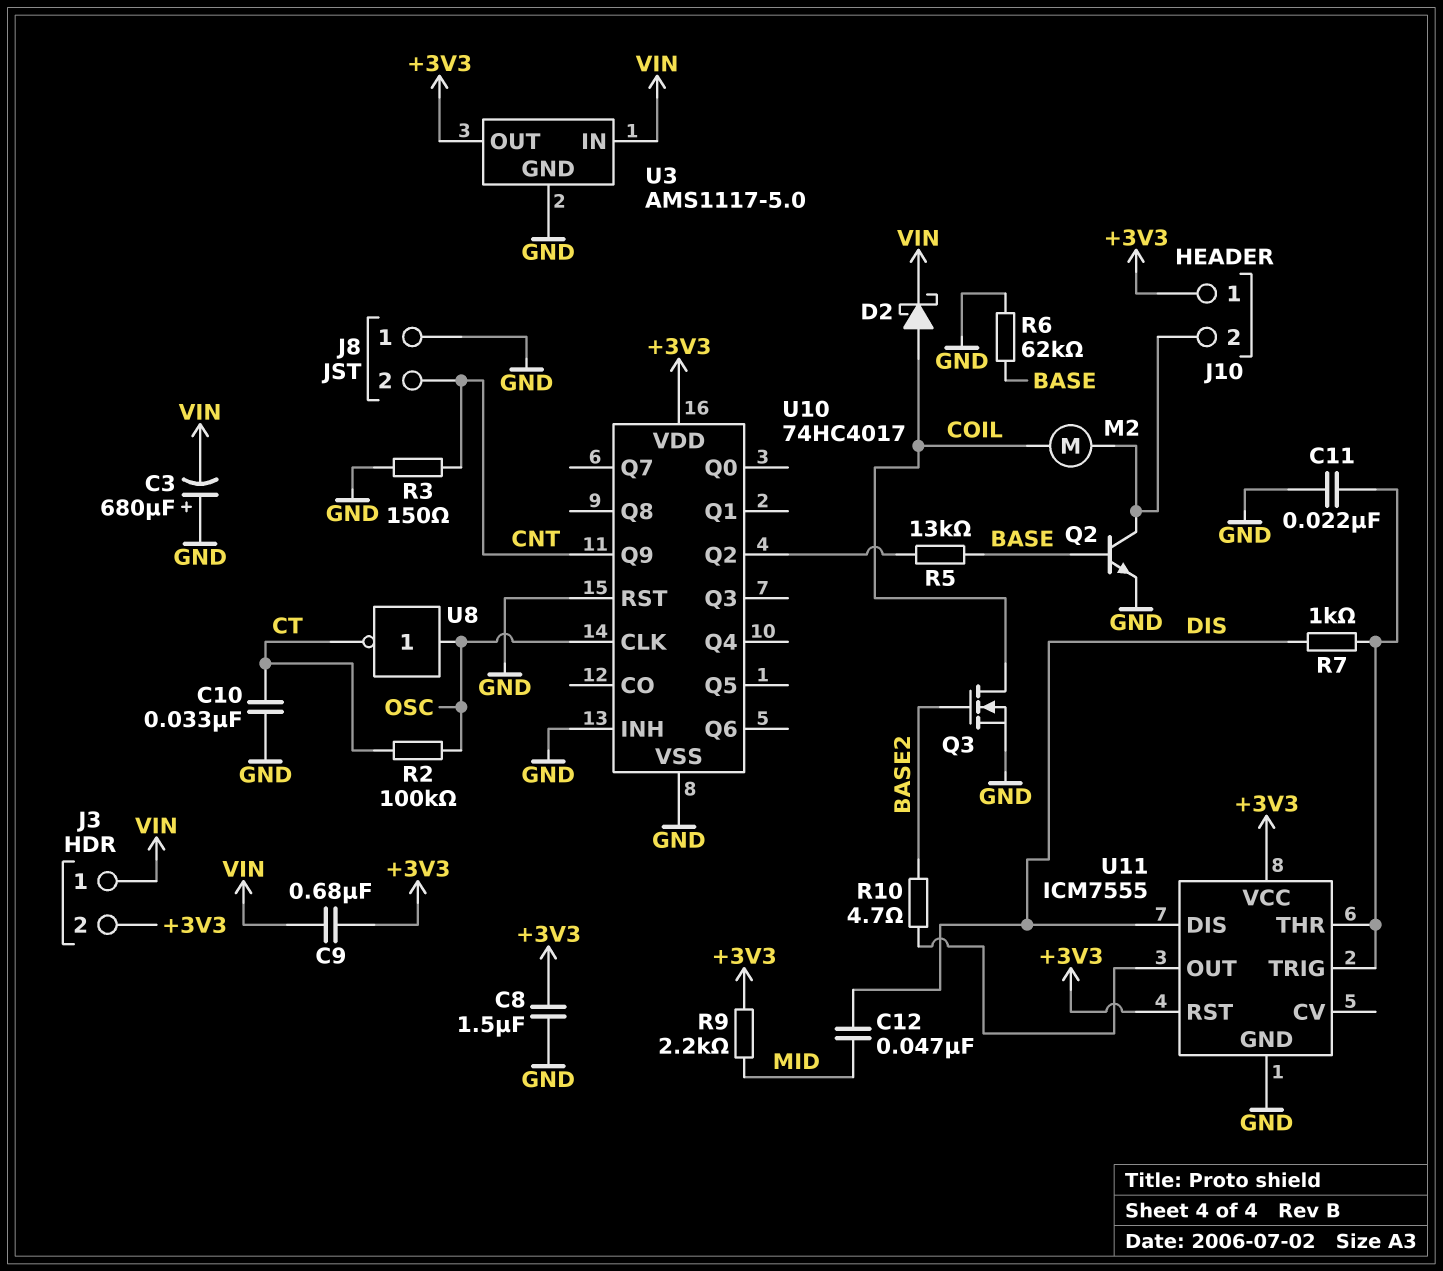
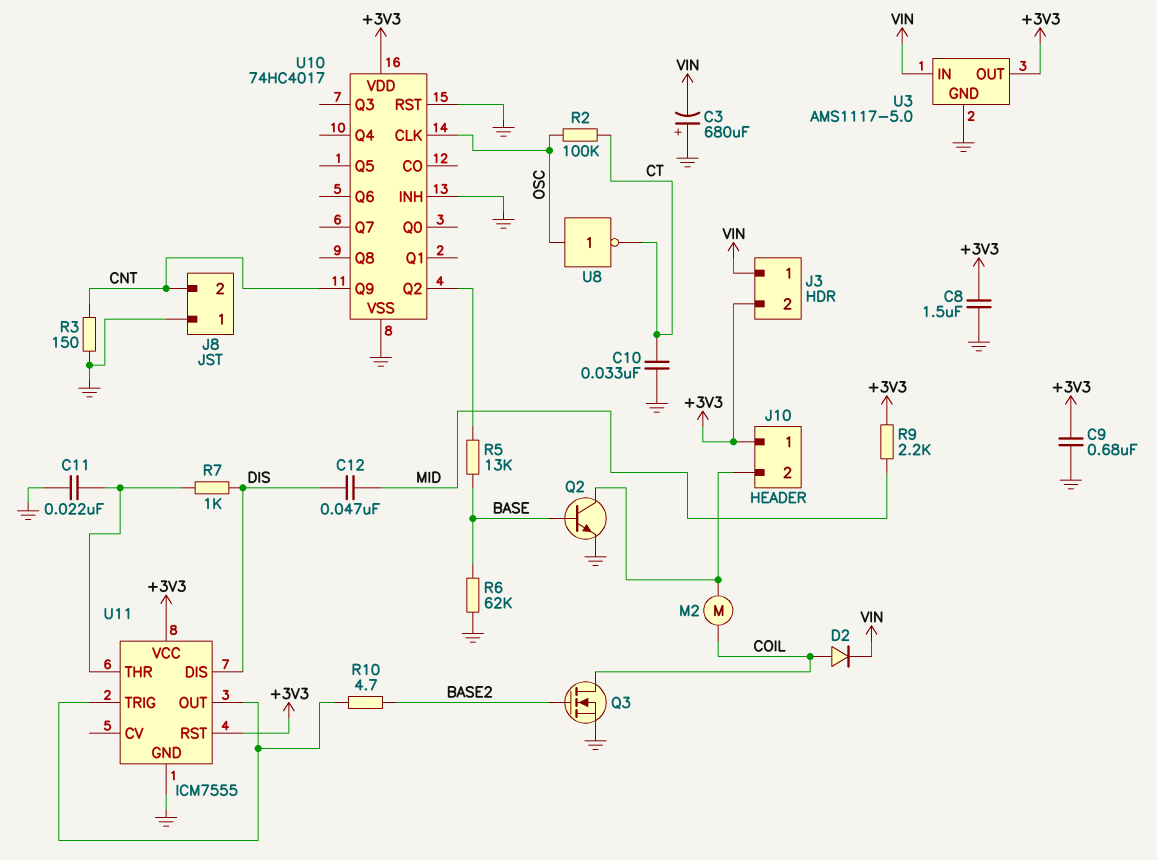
C9: 680nF (+3V3, VIN) -> 680nF (+3V3, GND)
D2: schottky (A COIL, K VIN) -> diode (A COIL, K VIN)
U11 pin TRIG: U11/THR -> U11/OUT

